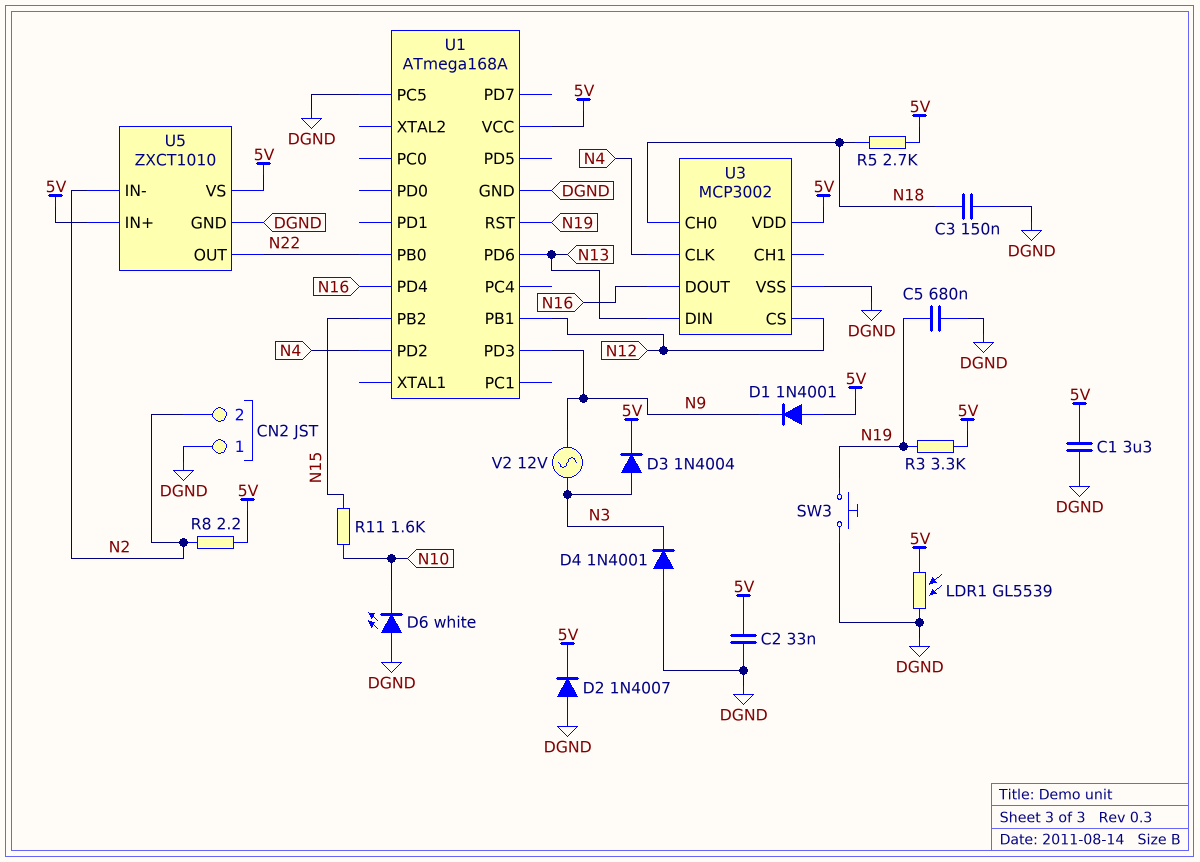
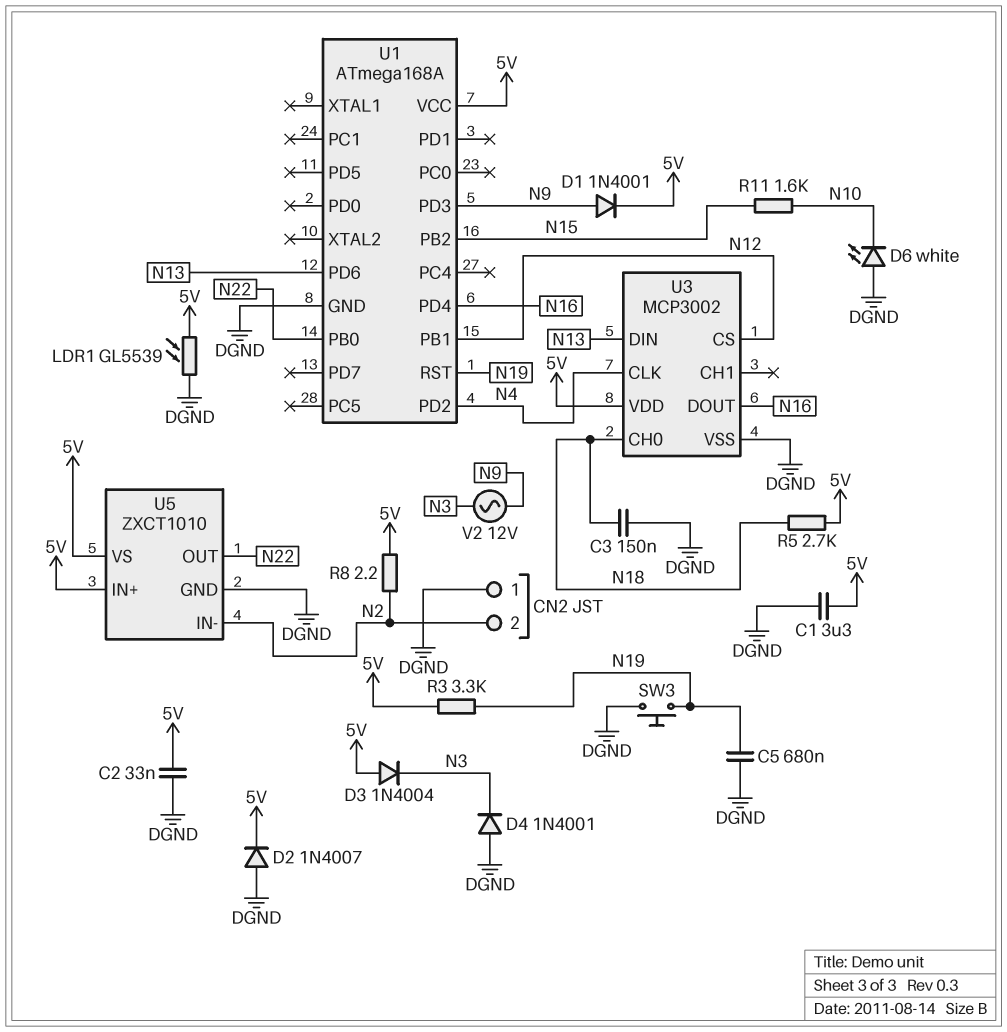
D1: diode 1N4001 (A 5V, K N9) -> diode 1N4001 (A N9, K 5V)
D3: diode 1N4004 (A N3, K 5V) -> diode 1N4004 (A 5V, K N3)
U1 pin PC5: DGND -> none

